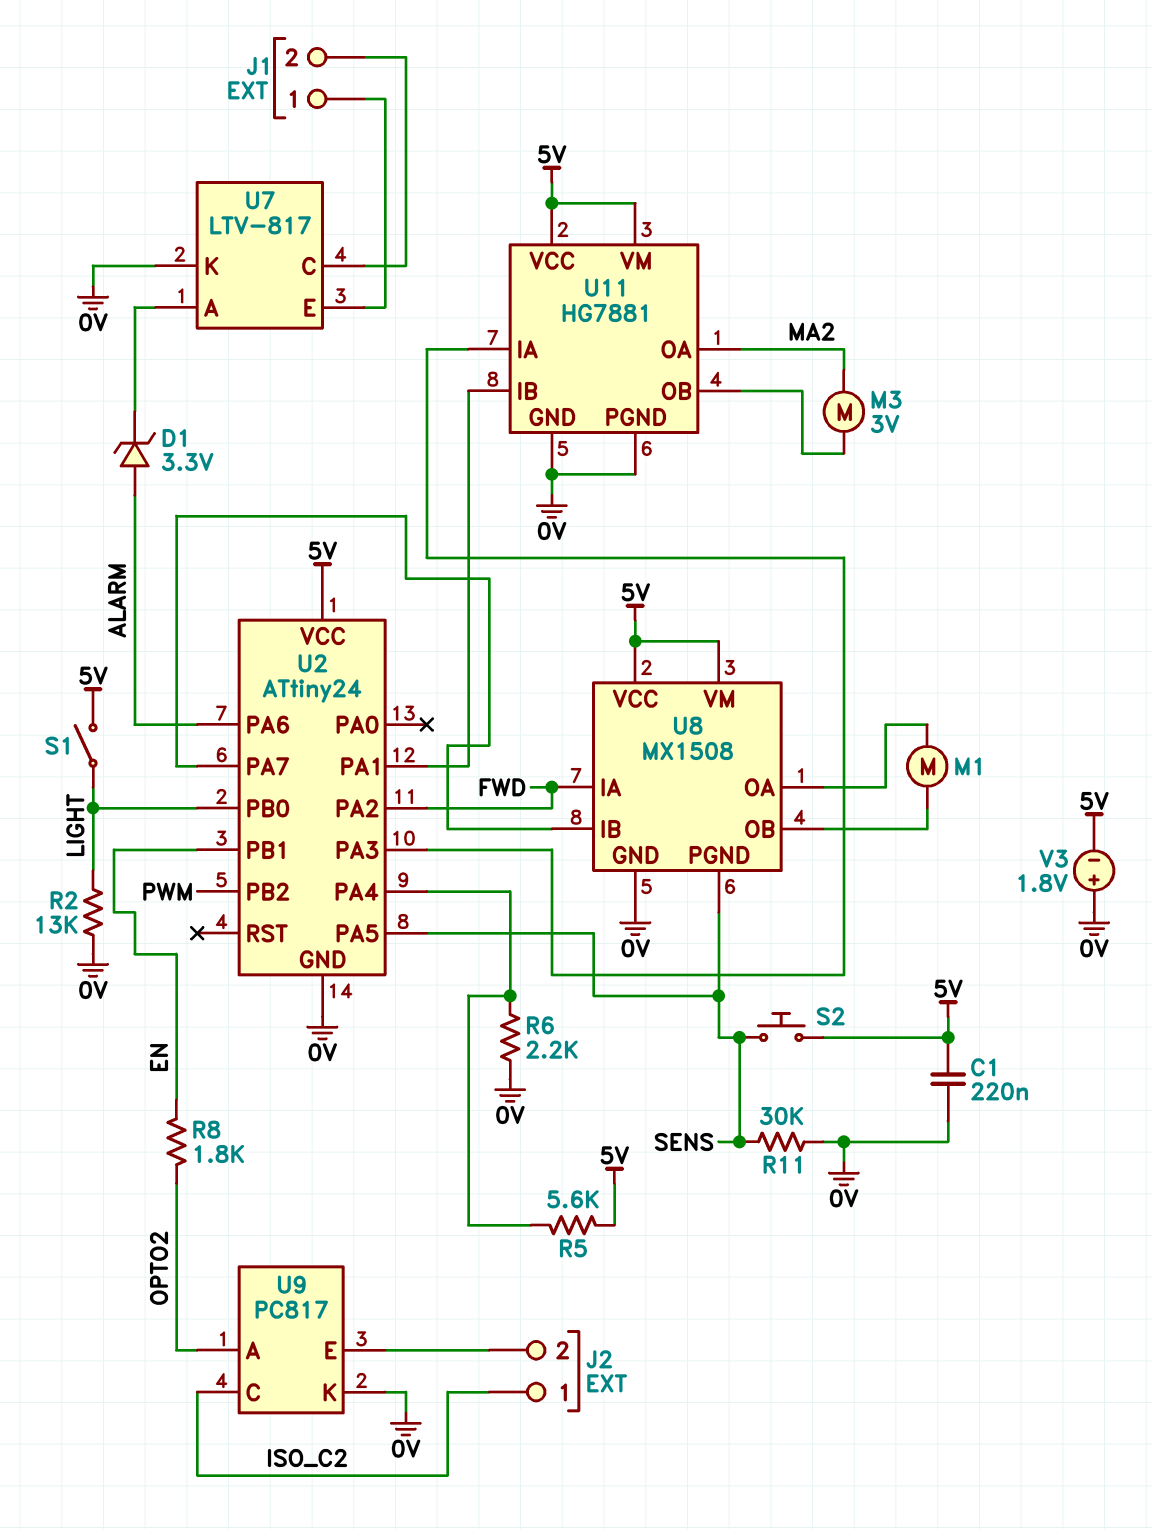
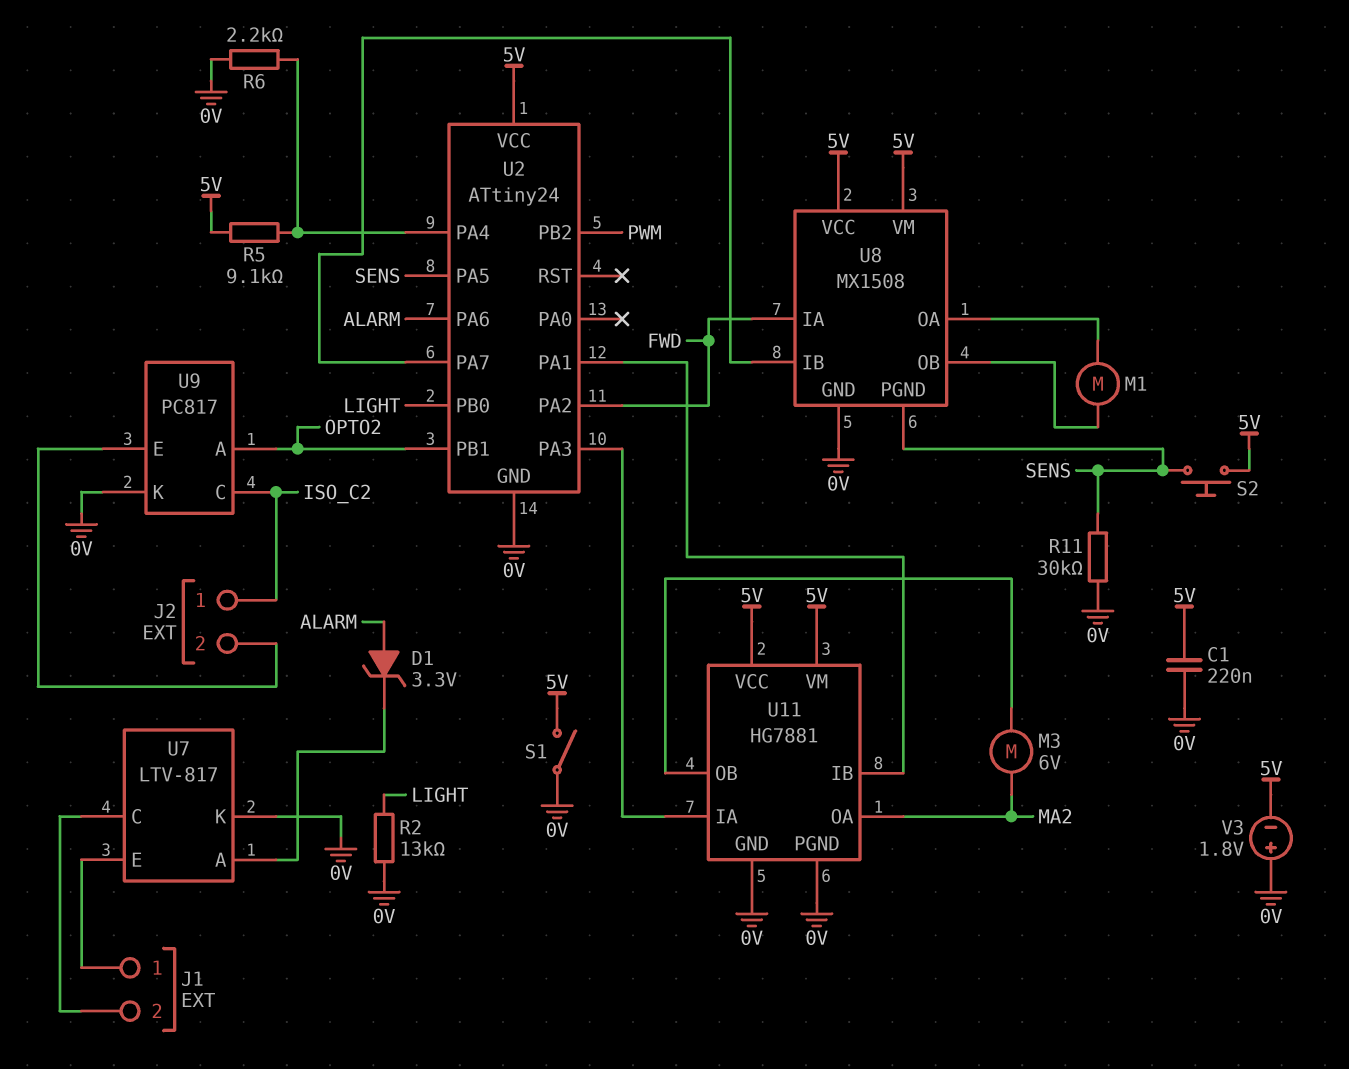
M3: motor 3V (MA2, U11/OB) -> motor 6V (MA2, U11/OB)
R5: 5.6k (5V, U2/PA4) -> 9.1k (5V, U2/PA4)
R8: 1.8k (EN, OPTO2) -> none
S1: switch (5V, LIGHT) -> switch (0V, 5V)
U2 pin PB1: EN -> OPTO2

